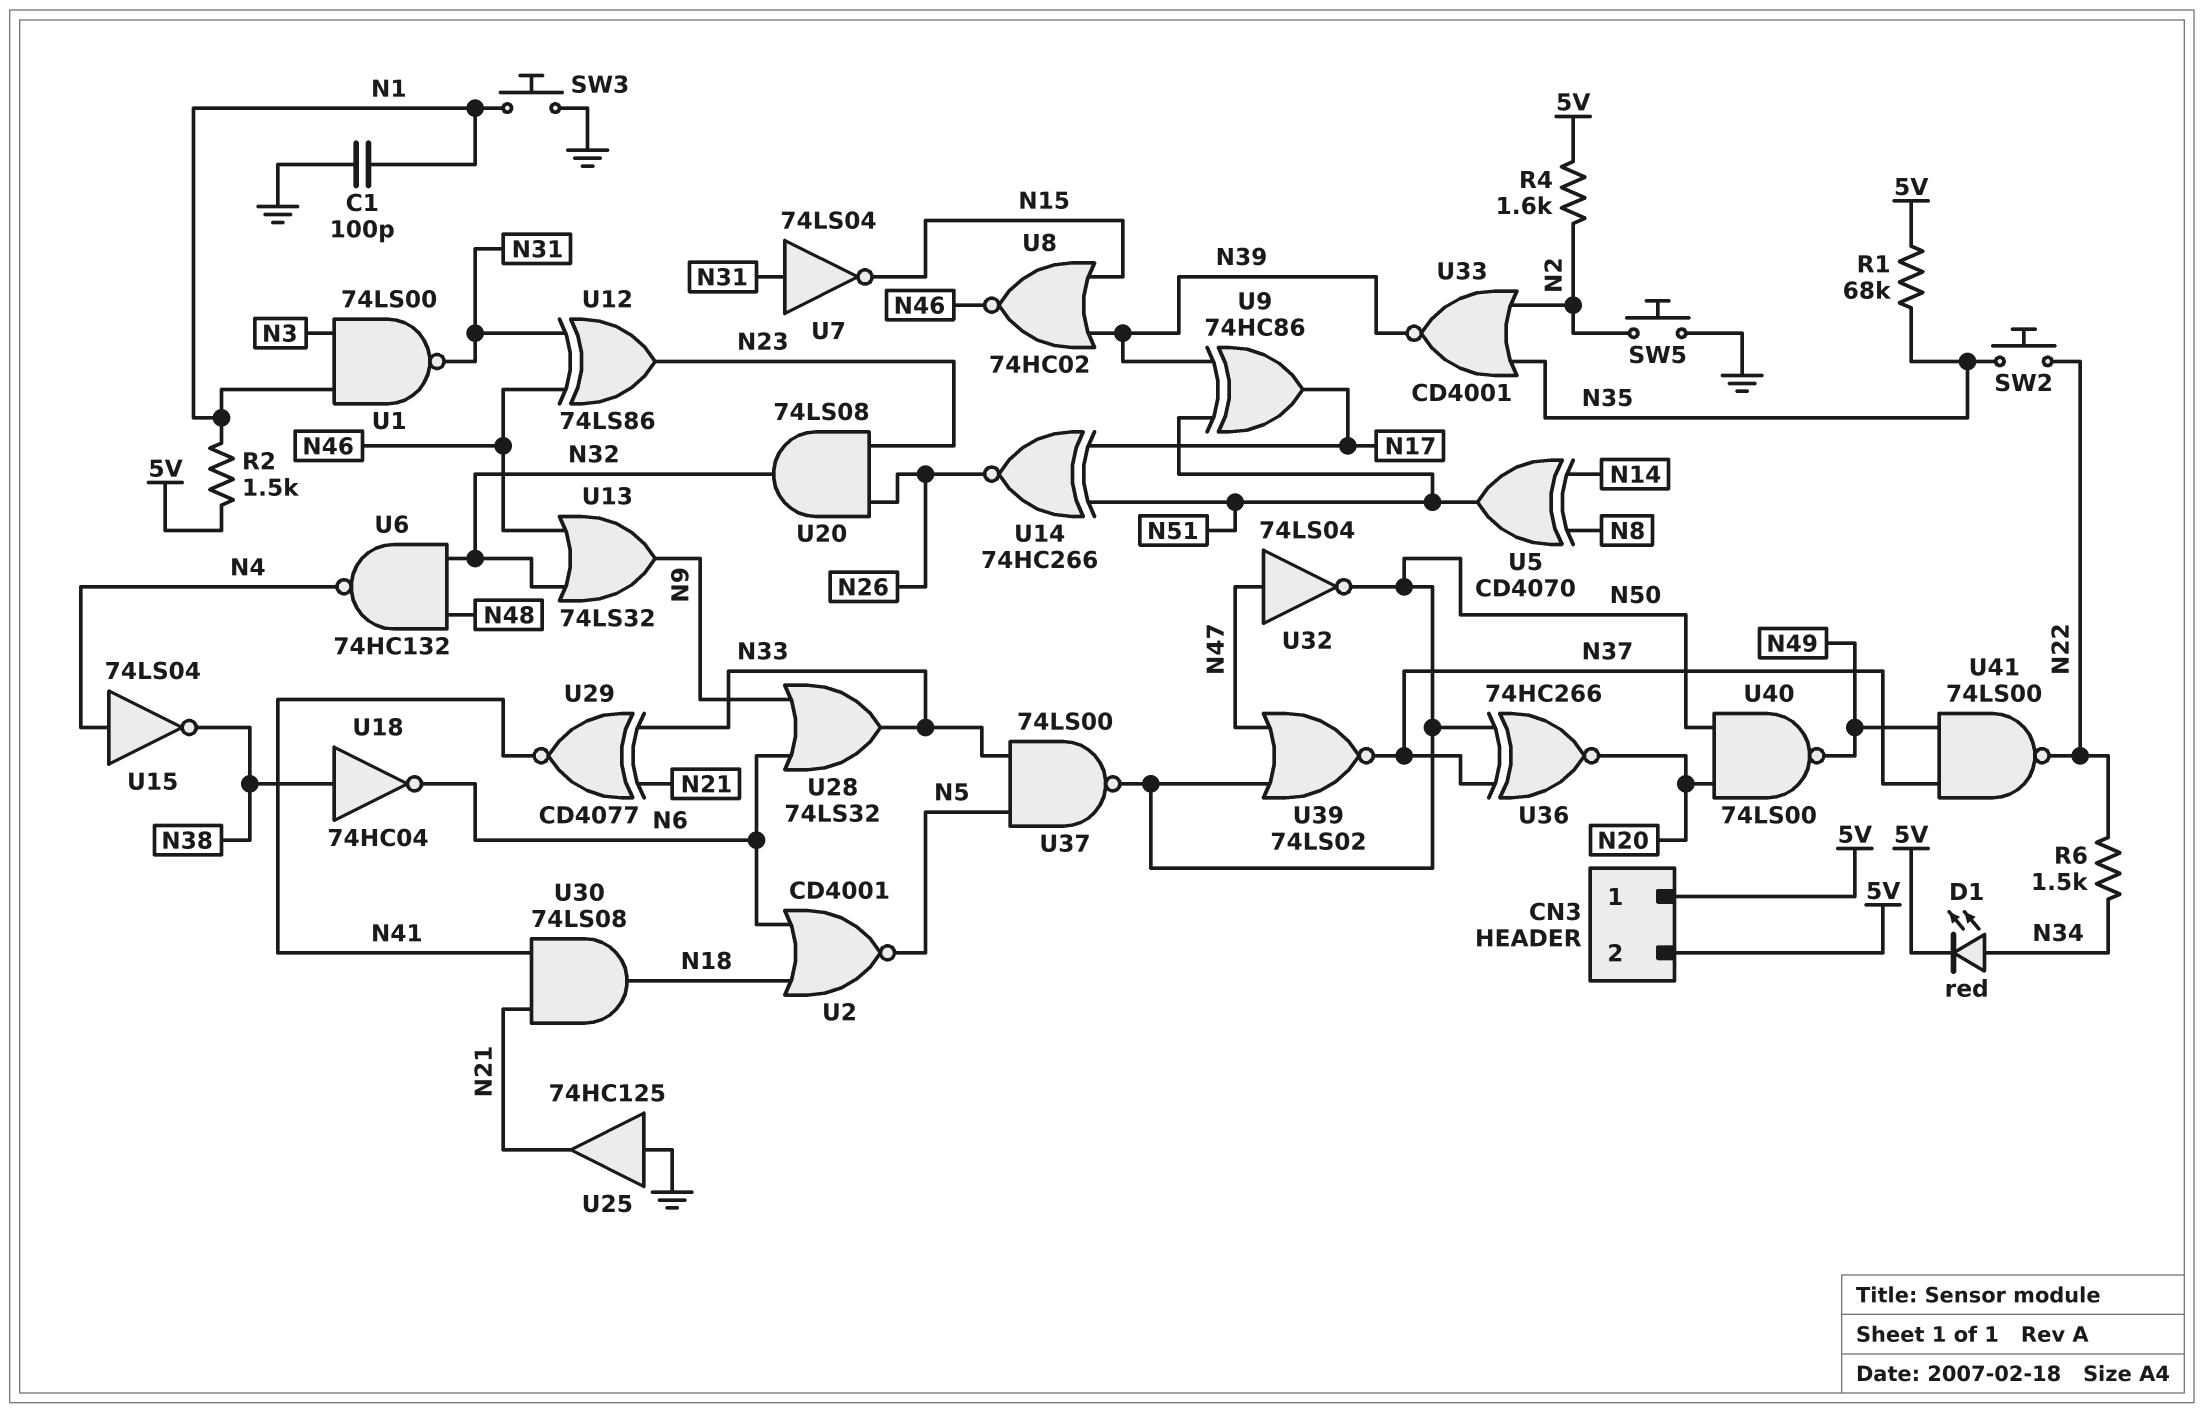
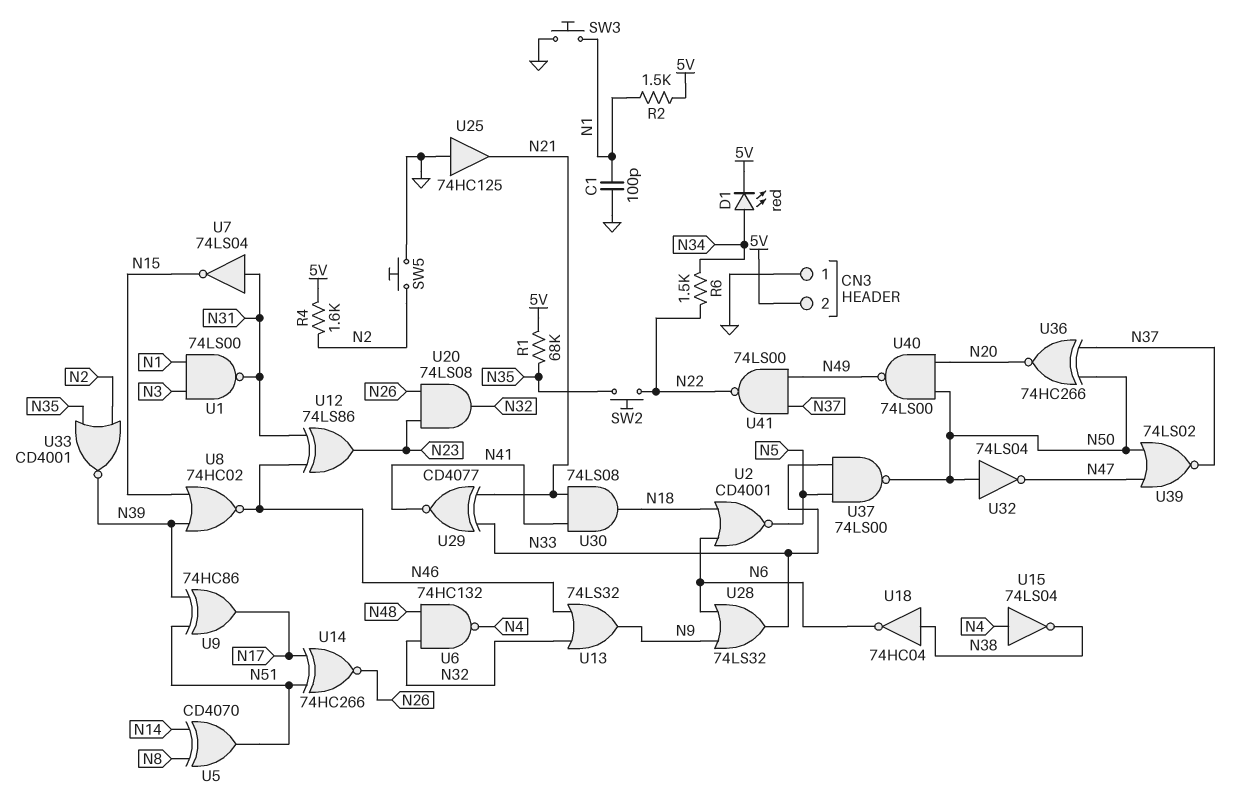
CN3 pin 1: 5V -> GND
U32: NOT 74LS04 (in N47, out N50) -> NOT 74LS04 (in N50, out N47)

